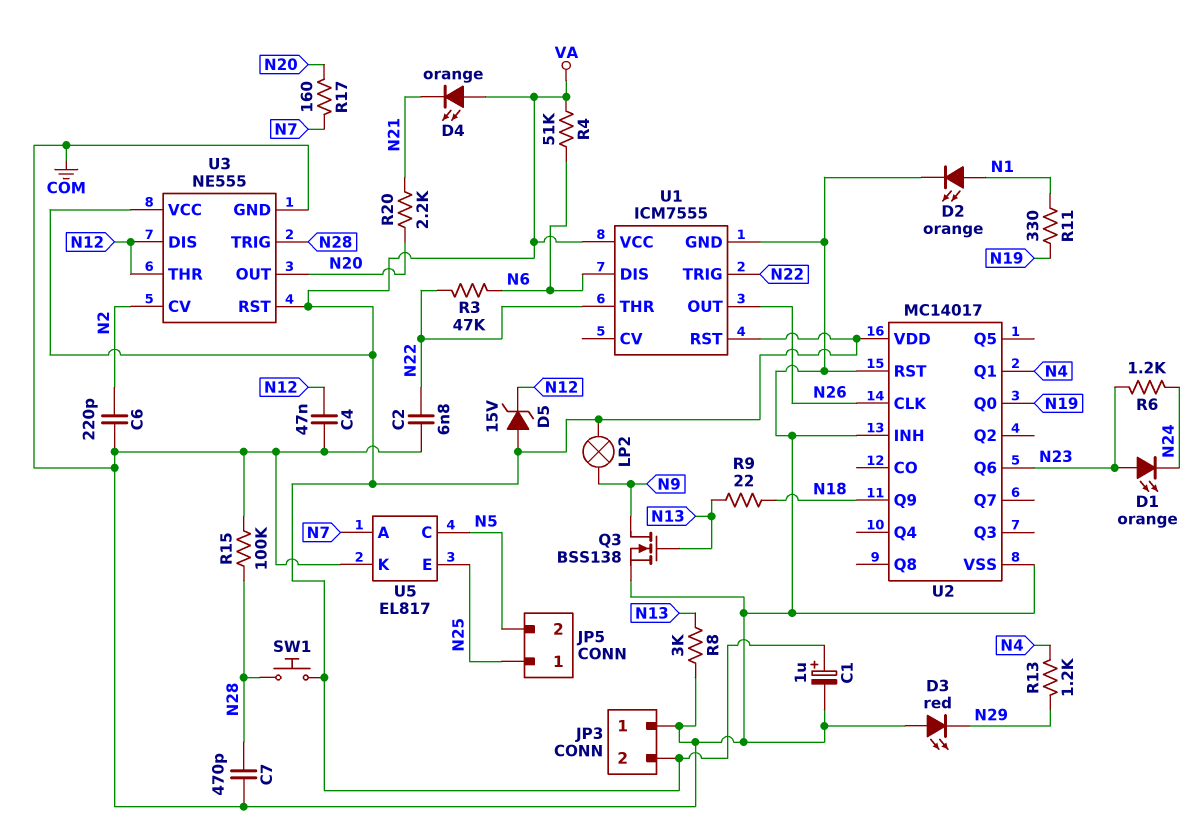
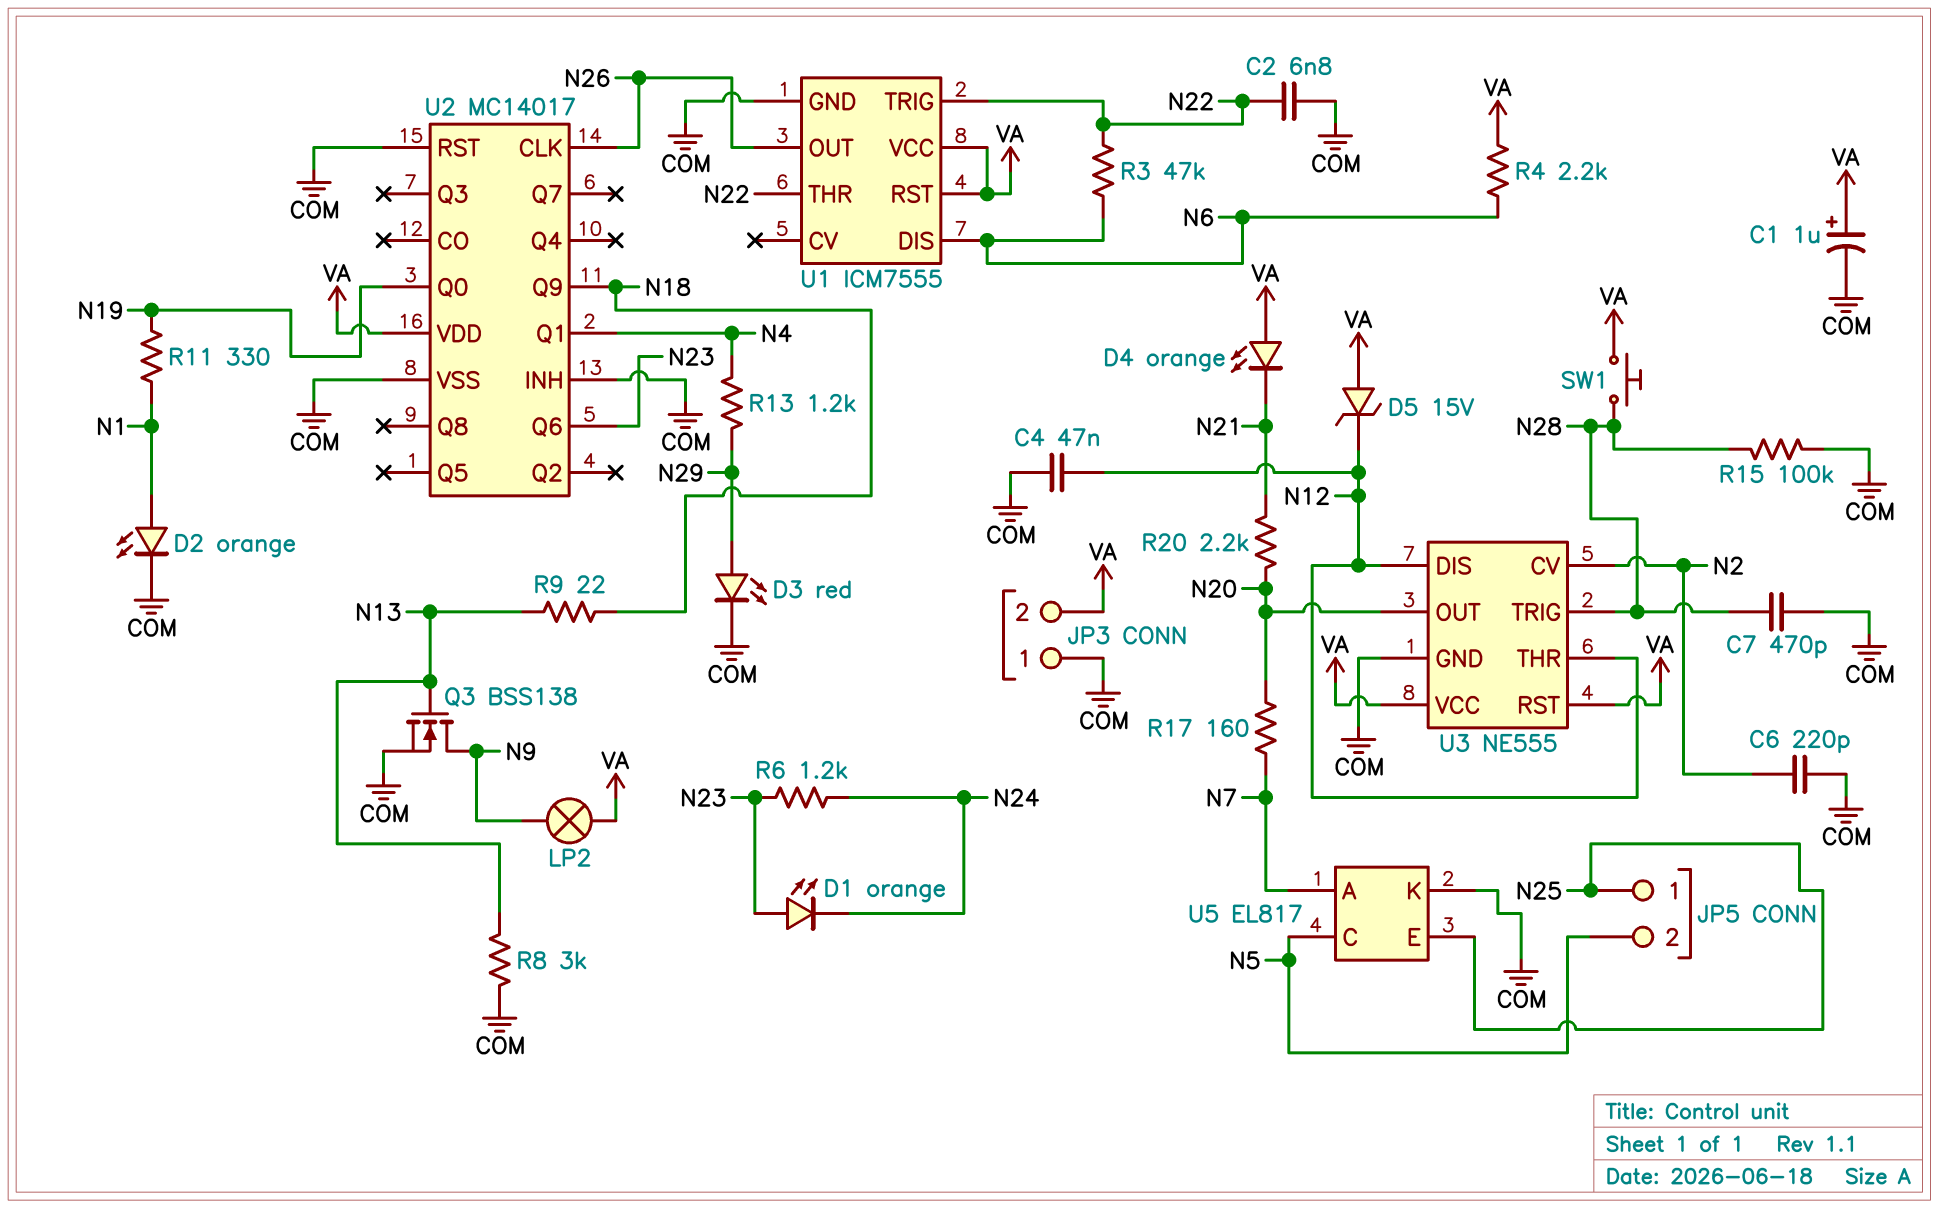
D3: LED red (A COM, K N29) -> LED red (A N29, K COM)
R4: 51k (N6, VA) -> 2.2k (N6, VA)

